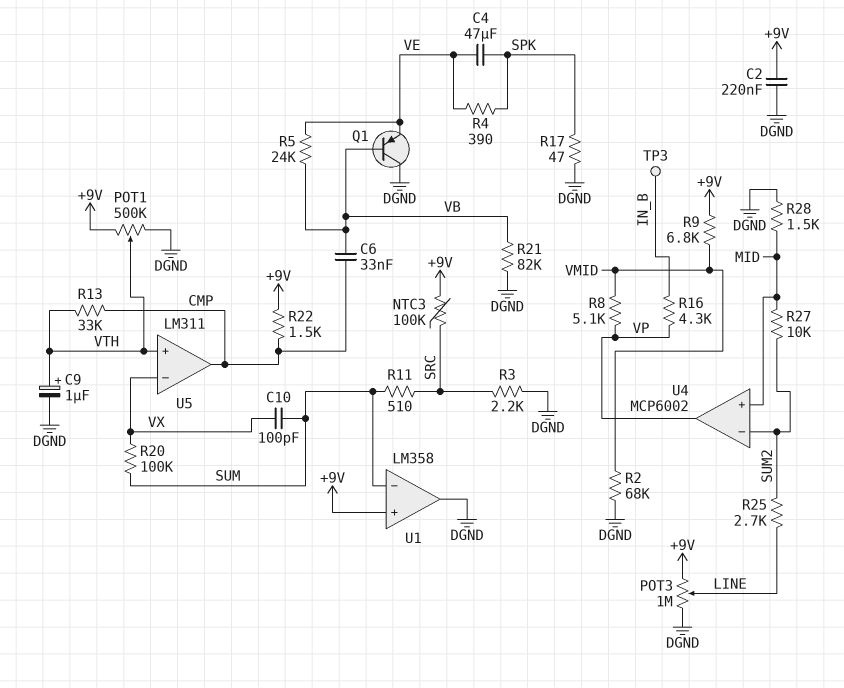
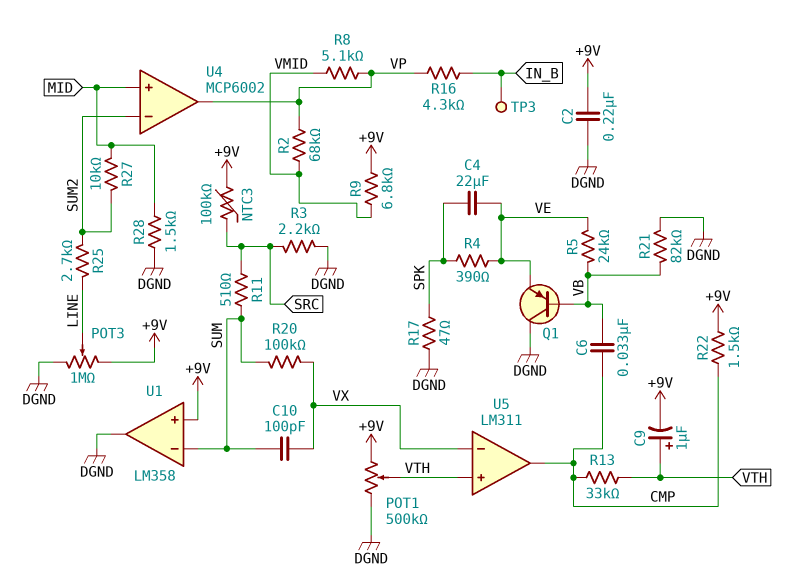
C4: 47uF (SPK, VE) -> 22uF (SPK, VE)
C9: 1uF (plus VTH, minus DGND) -> 1uF (plus VTH, minus +9V)
R2: 68k (DGND, VMID) -> 68k (VMID, VP)

